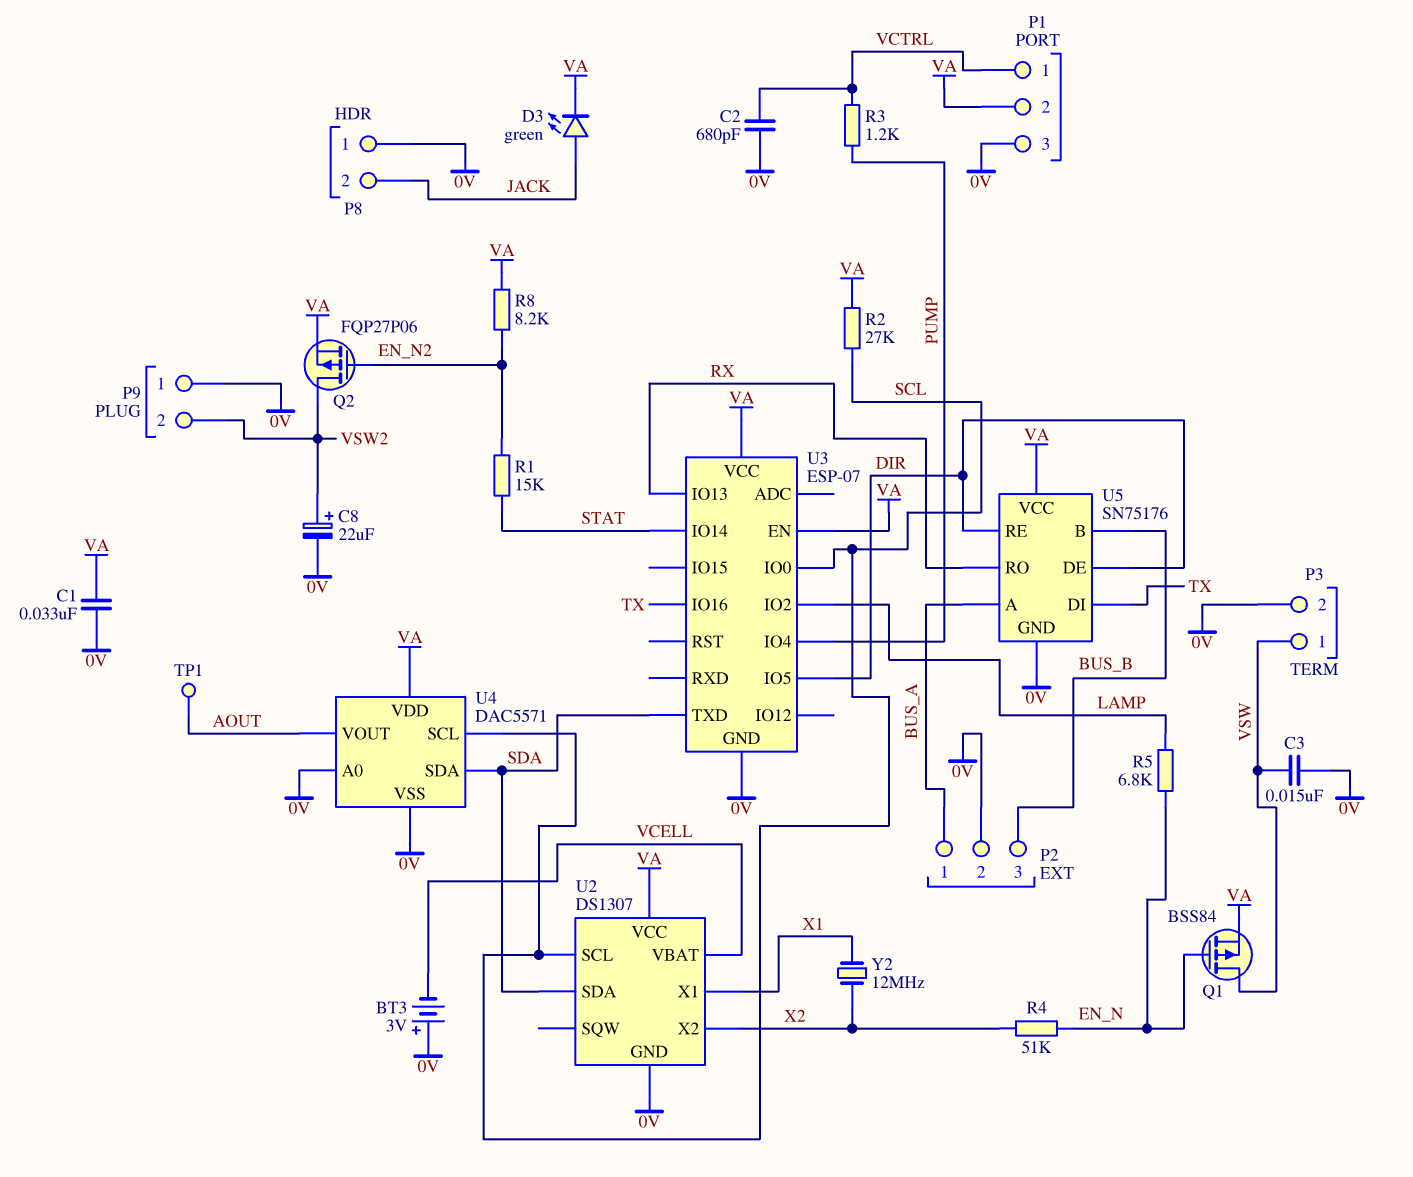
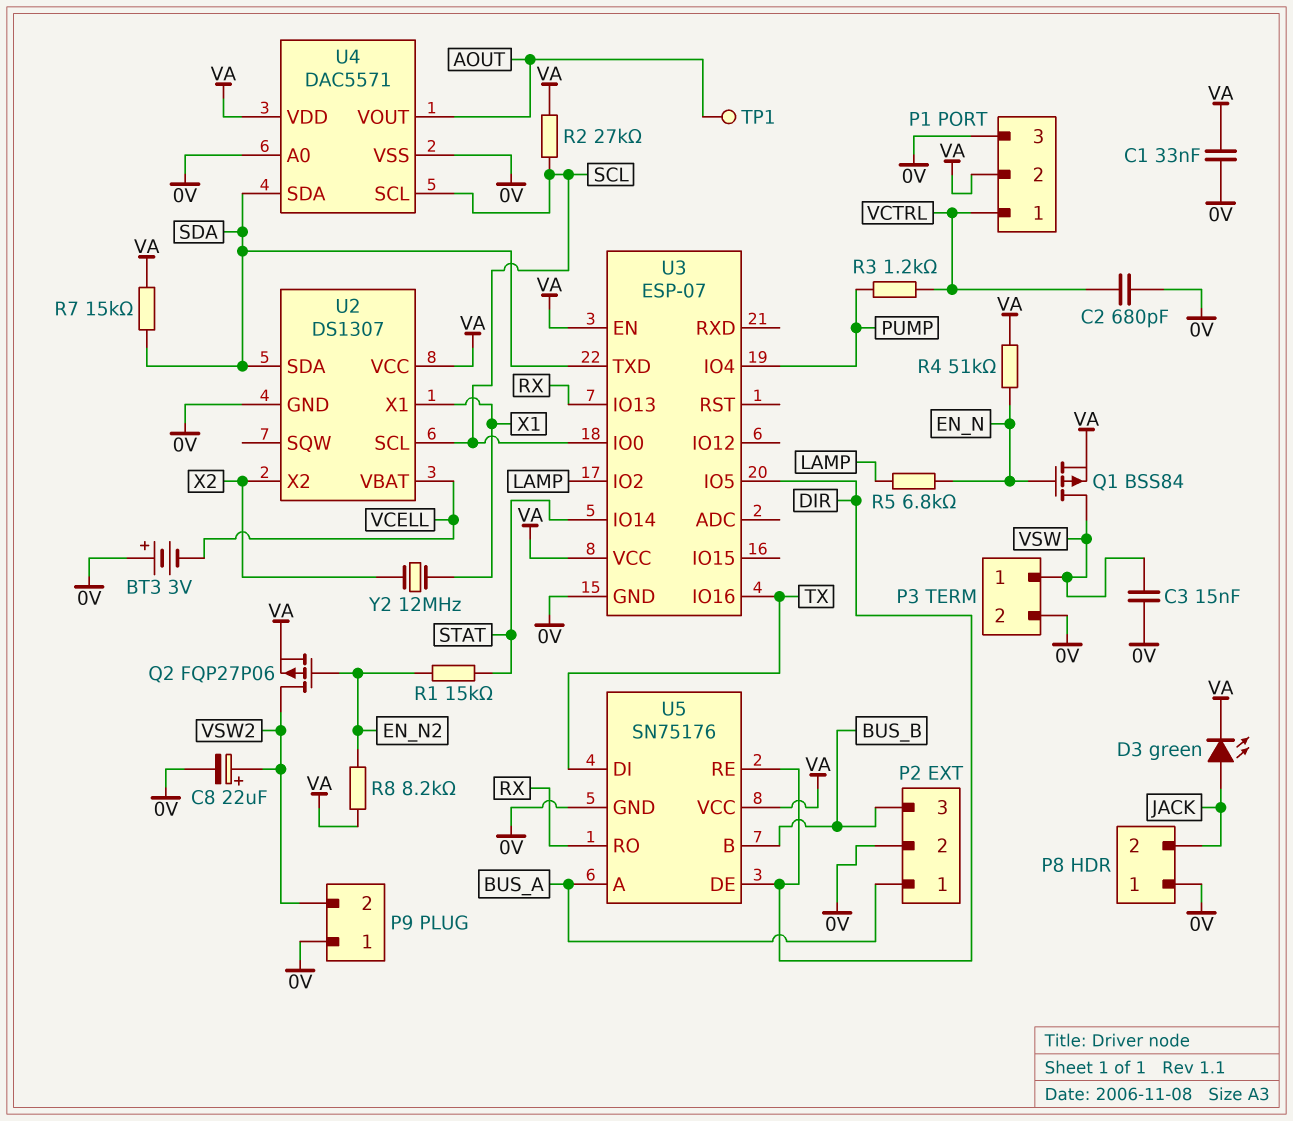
R4: 51k (EN_N, X2) -> 51k (EN_N, VA)
R7: none -> 15k (SDA, VA)

